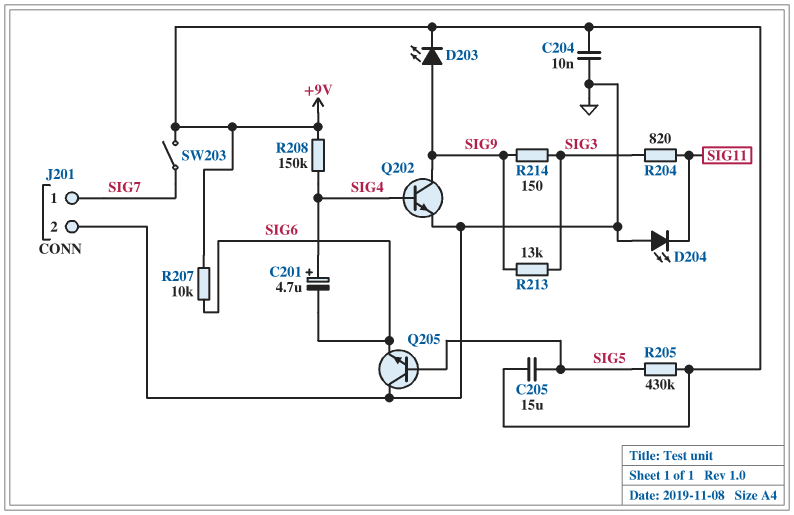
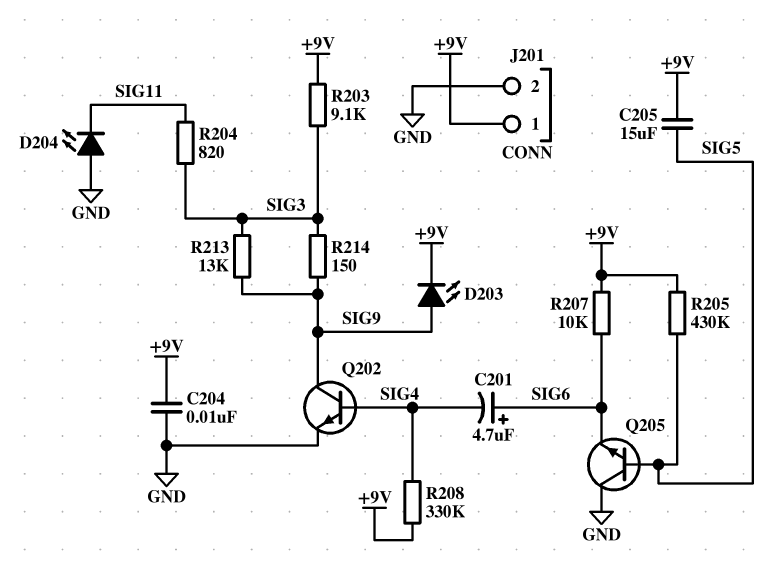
C201: 4.7uF (plus SIG4, minus SIG6) -> 4.7uF (plus SIG6, minus SIG4)
J201 pin 1: SIG7 -> +9V
R203: none -> 9.1k (+9V, SIG3)
R208: 150k (+9V, SIG4) -> 330k (+9V, SIG4)
SW203: switch (+9V, SIG7) -> none

